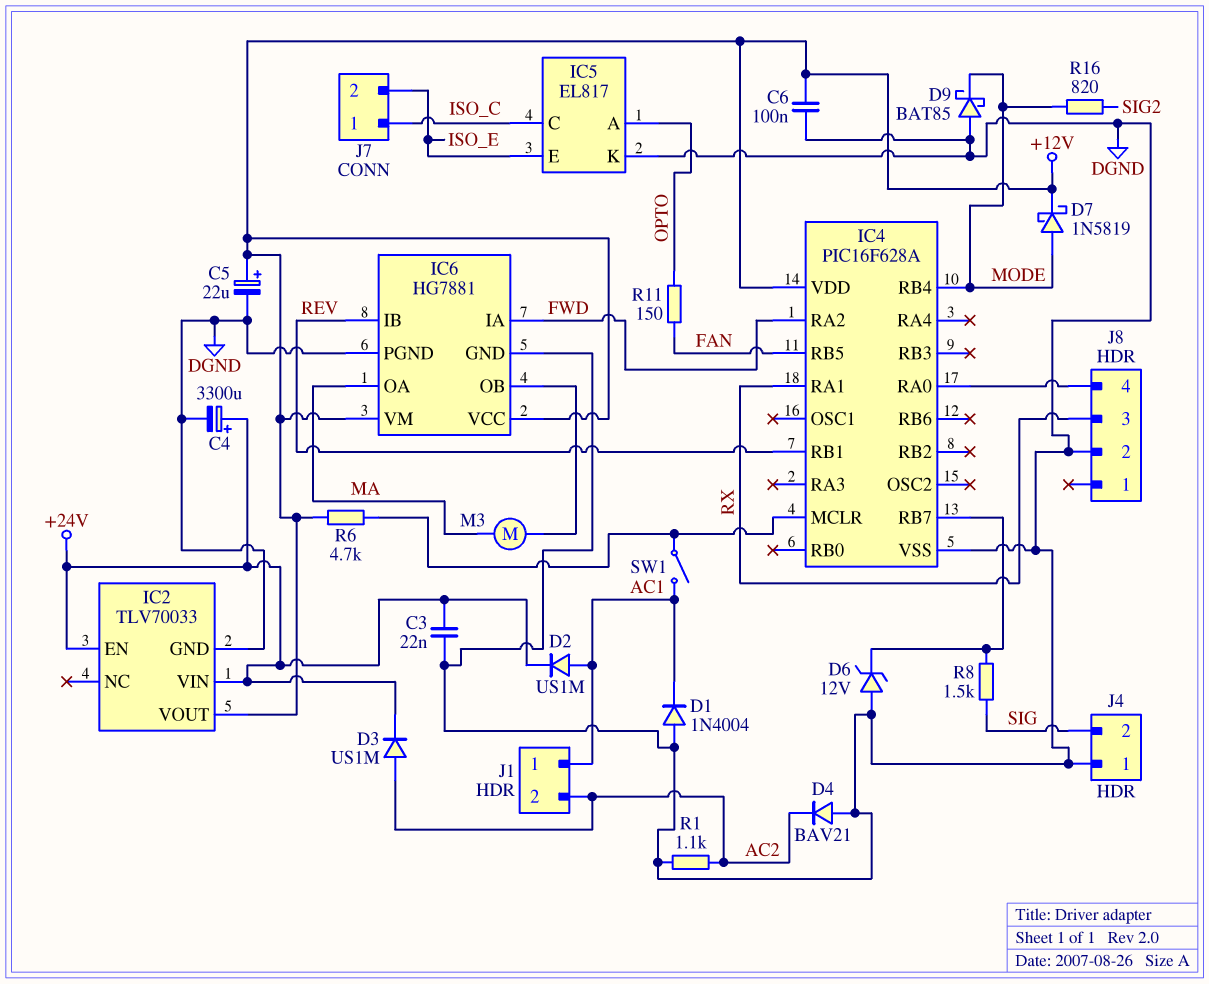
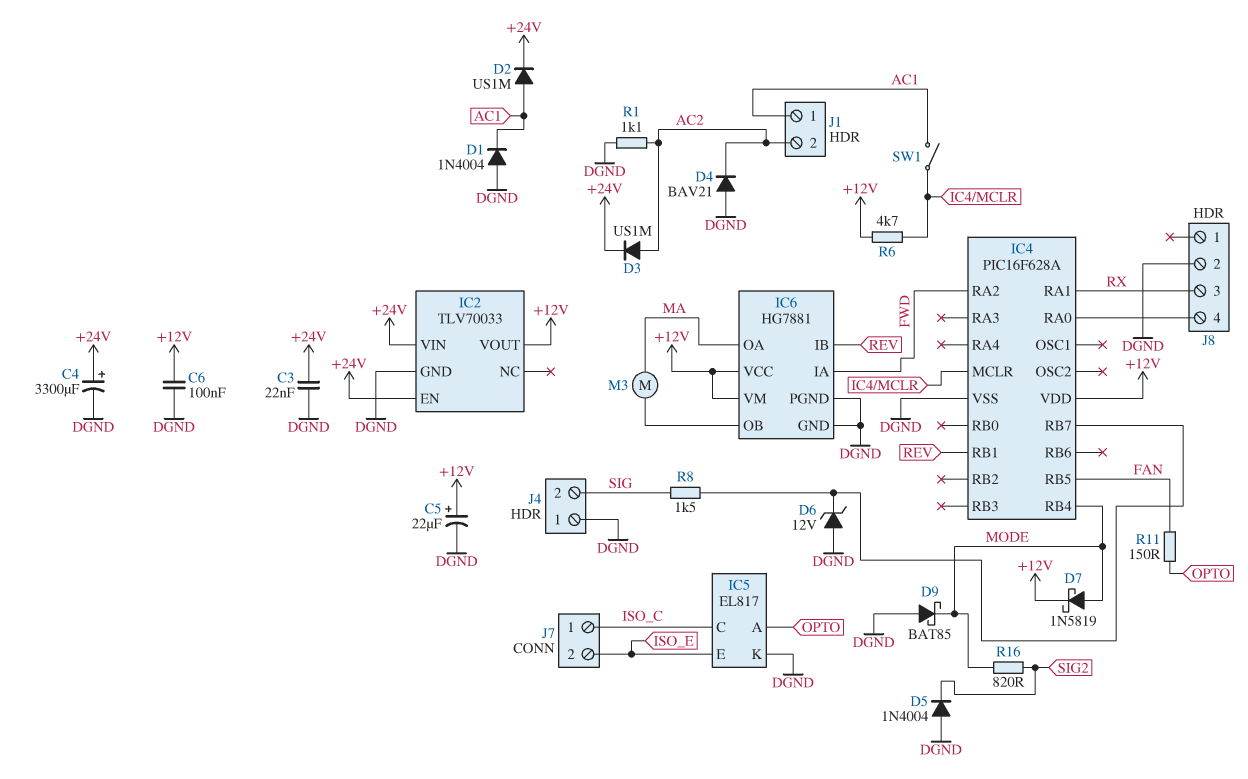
D5: none -> diode 1N4004 (A DGND, K SIG2)

